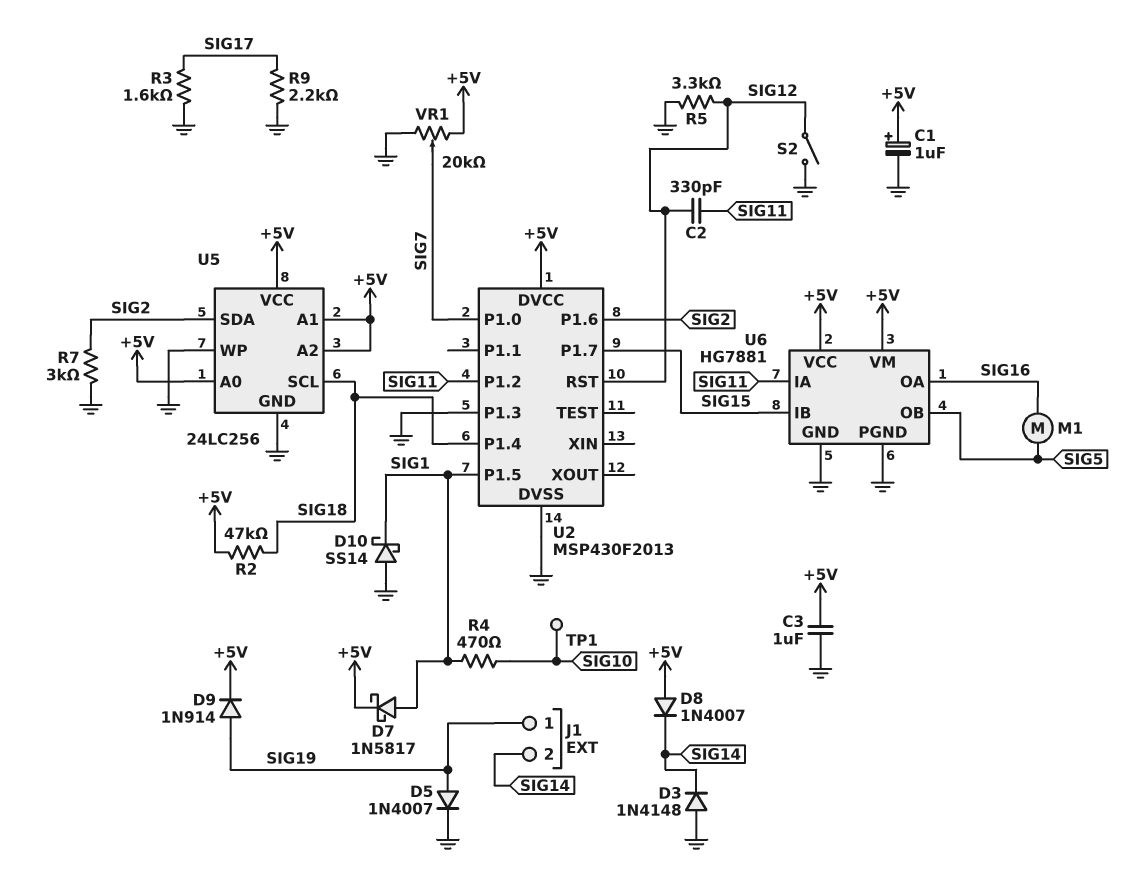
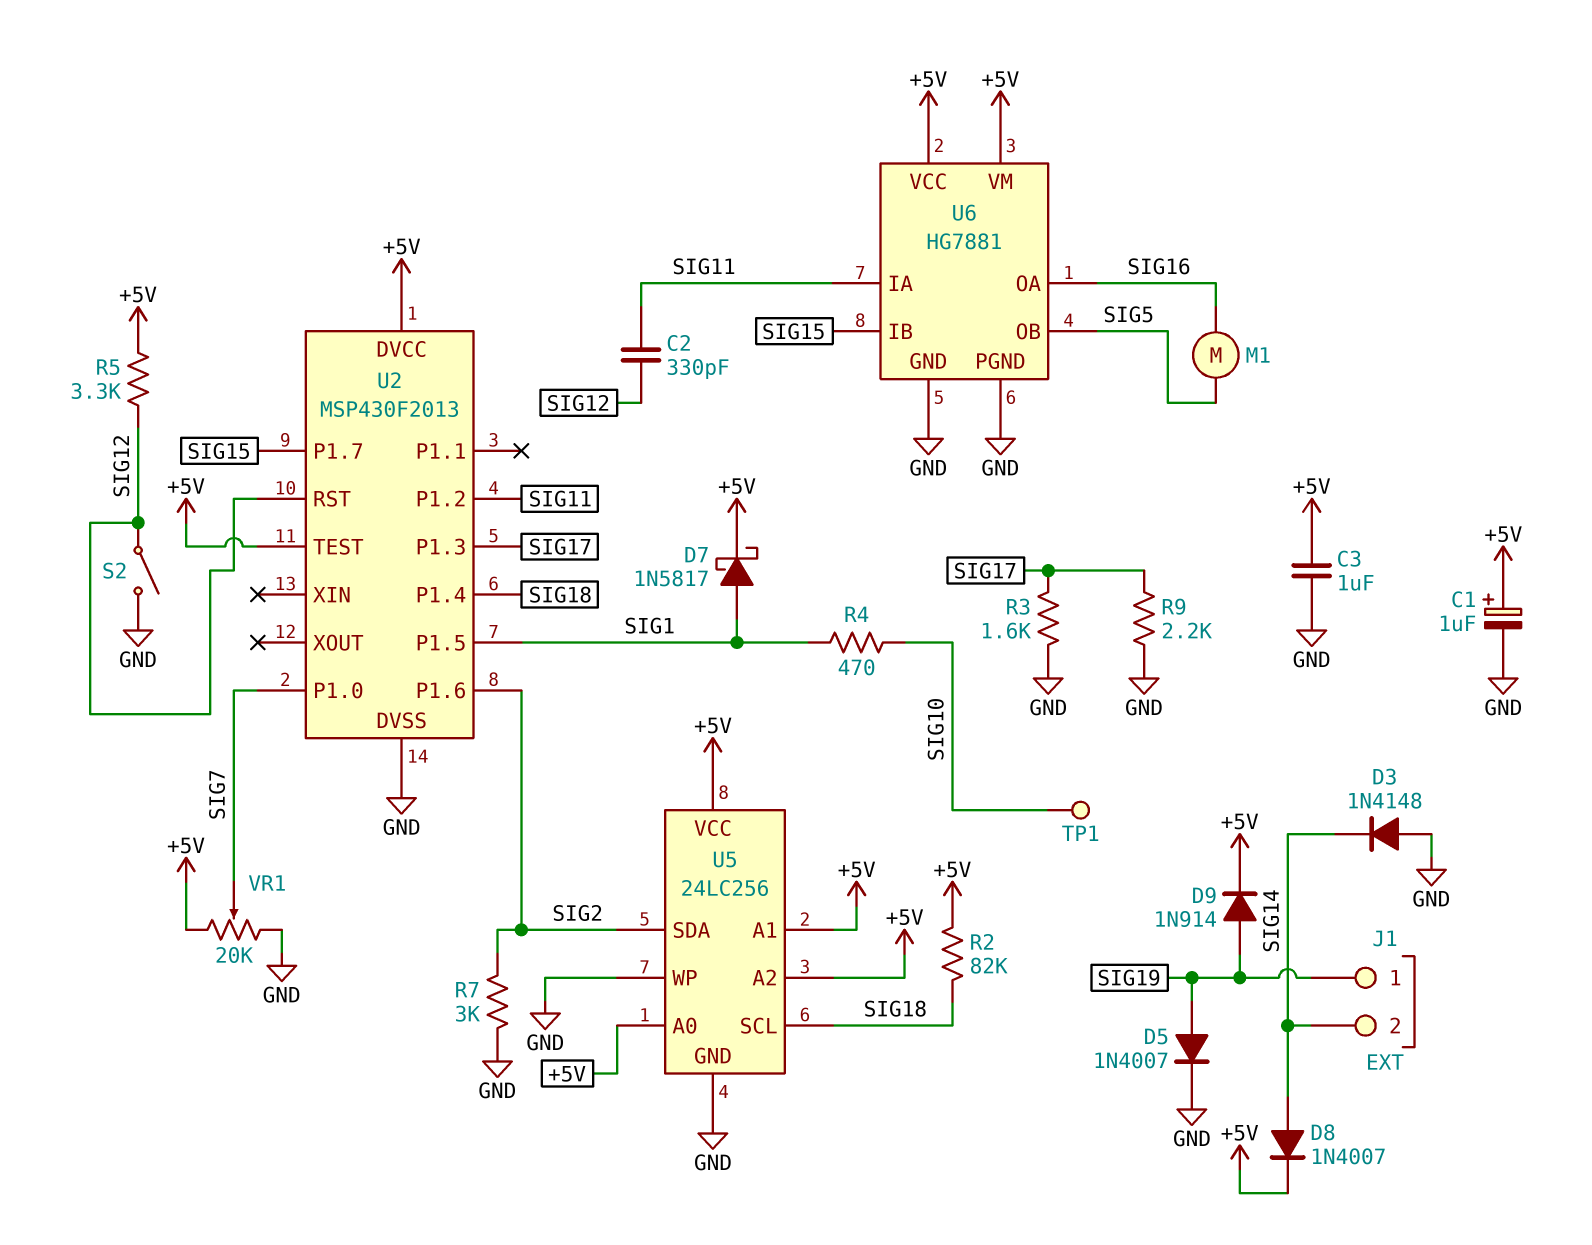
D8: diode 1N4007 (A +5V, K SIG14) -> diode 1N4007 (A SIG14, K +5V)
D10: schottky SS14 (A GND, K SIG1) -> none
R2: 47k (+5V, SIG18) -> 82k (+5V, SIG18)
R5: 3.3k (GND, SIG12) -> 3.3k (+5V, SIG12)
U2 pin P1.3: GND -> SIG17
U2 pin TEST: none -> +5V

